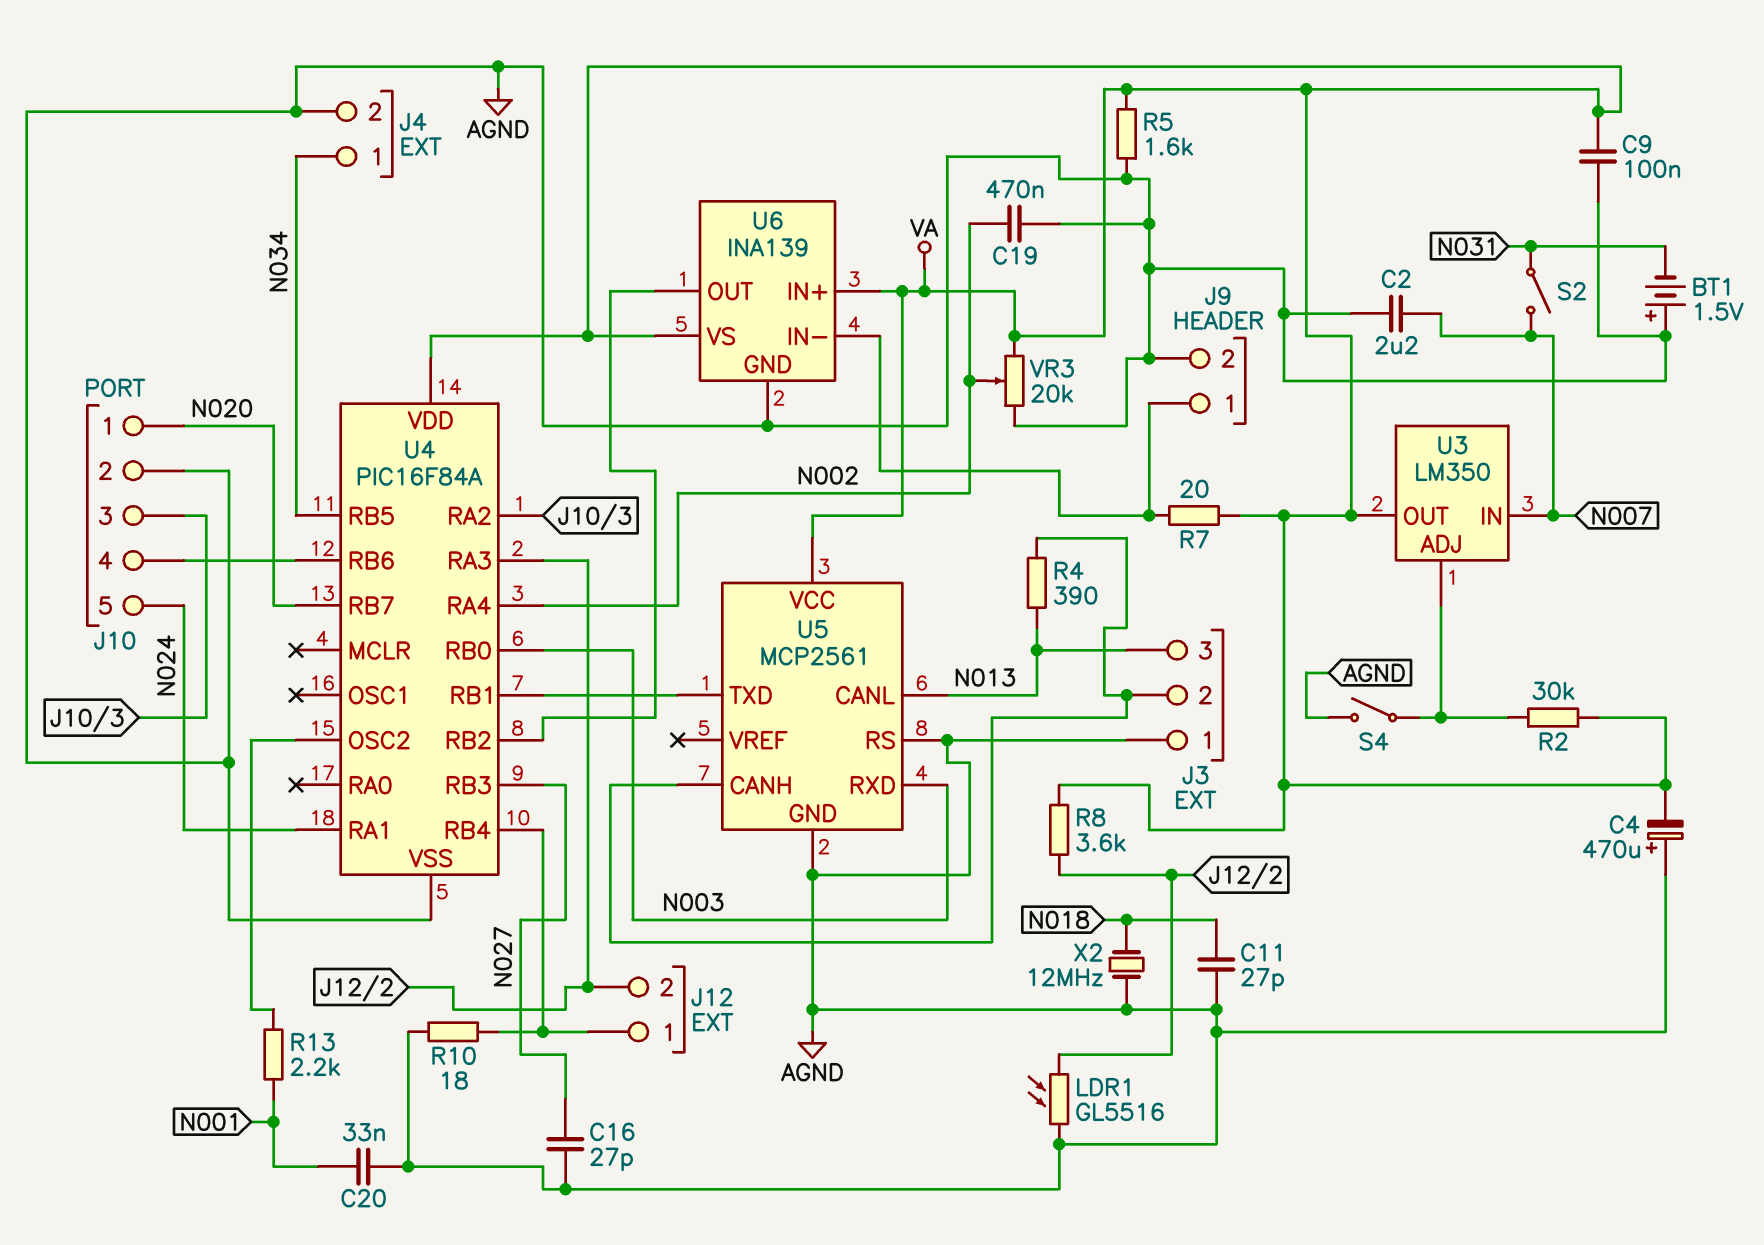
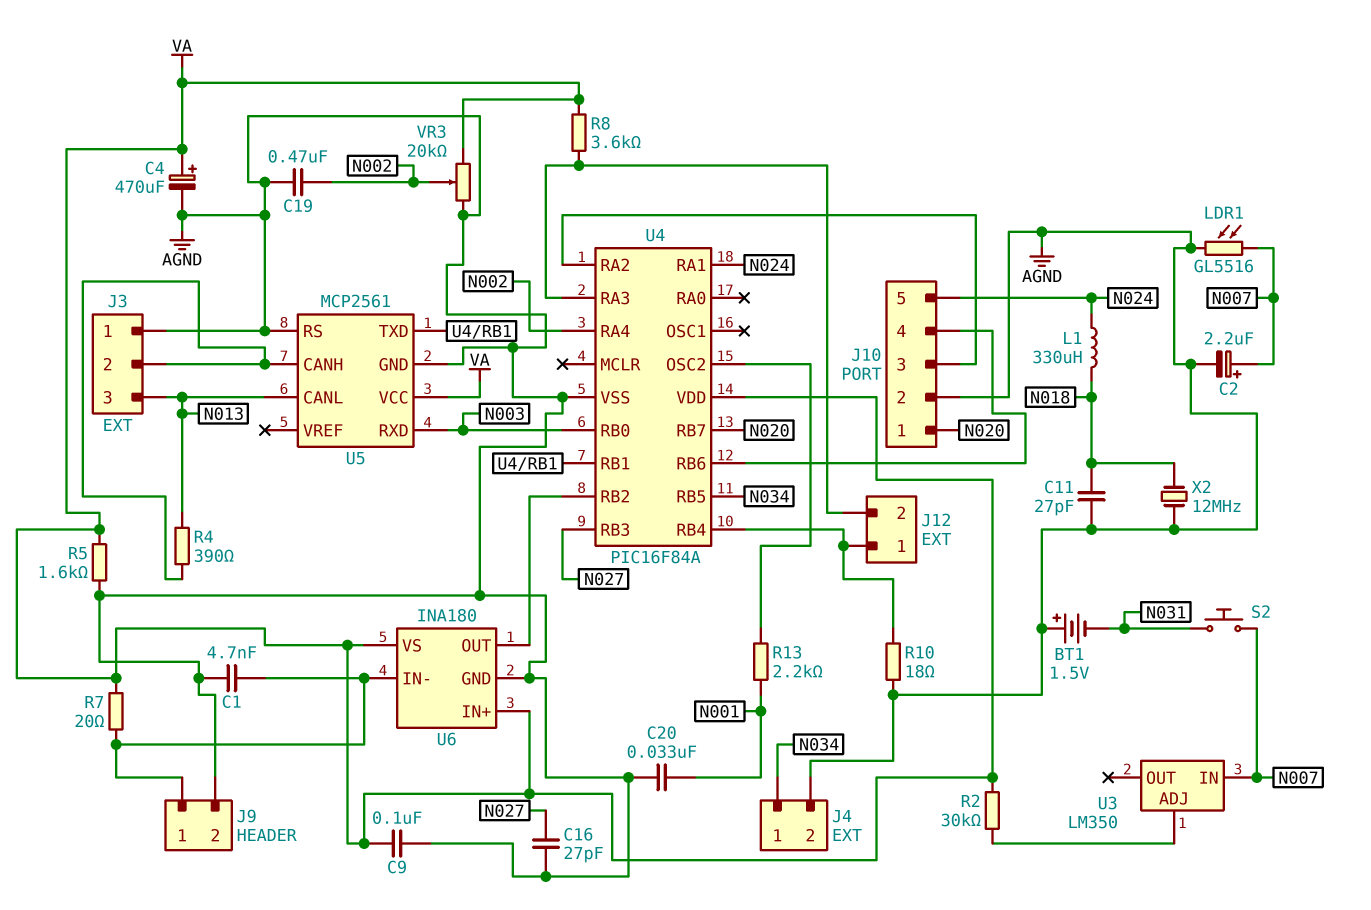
C1: none -> 4.7nF (AGND, J9/1)
C2: 2.2uF (AGND, N007) -> 2.2uF (plus N007, minus AGND)
C4: 470uF (plus AGND, minus VA) -> 470uF (plus VA, minus AGND)
L1: none -> 330uH (N018, N024)
LDR1: GL5516 (AGND, J12/2) -> GL5516 (AGND, N007)
S2: switch (N007, N031) -> button (N007, N031)
S4: switch (AGND, U3/ADJ) -> none
U3 pin OUT: VA -> none
U6: INA139 -> INA180

